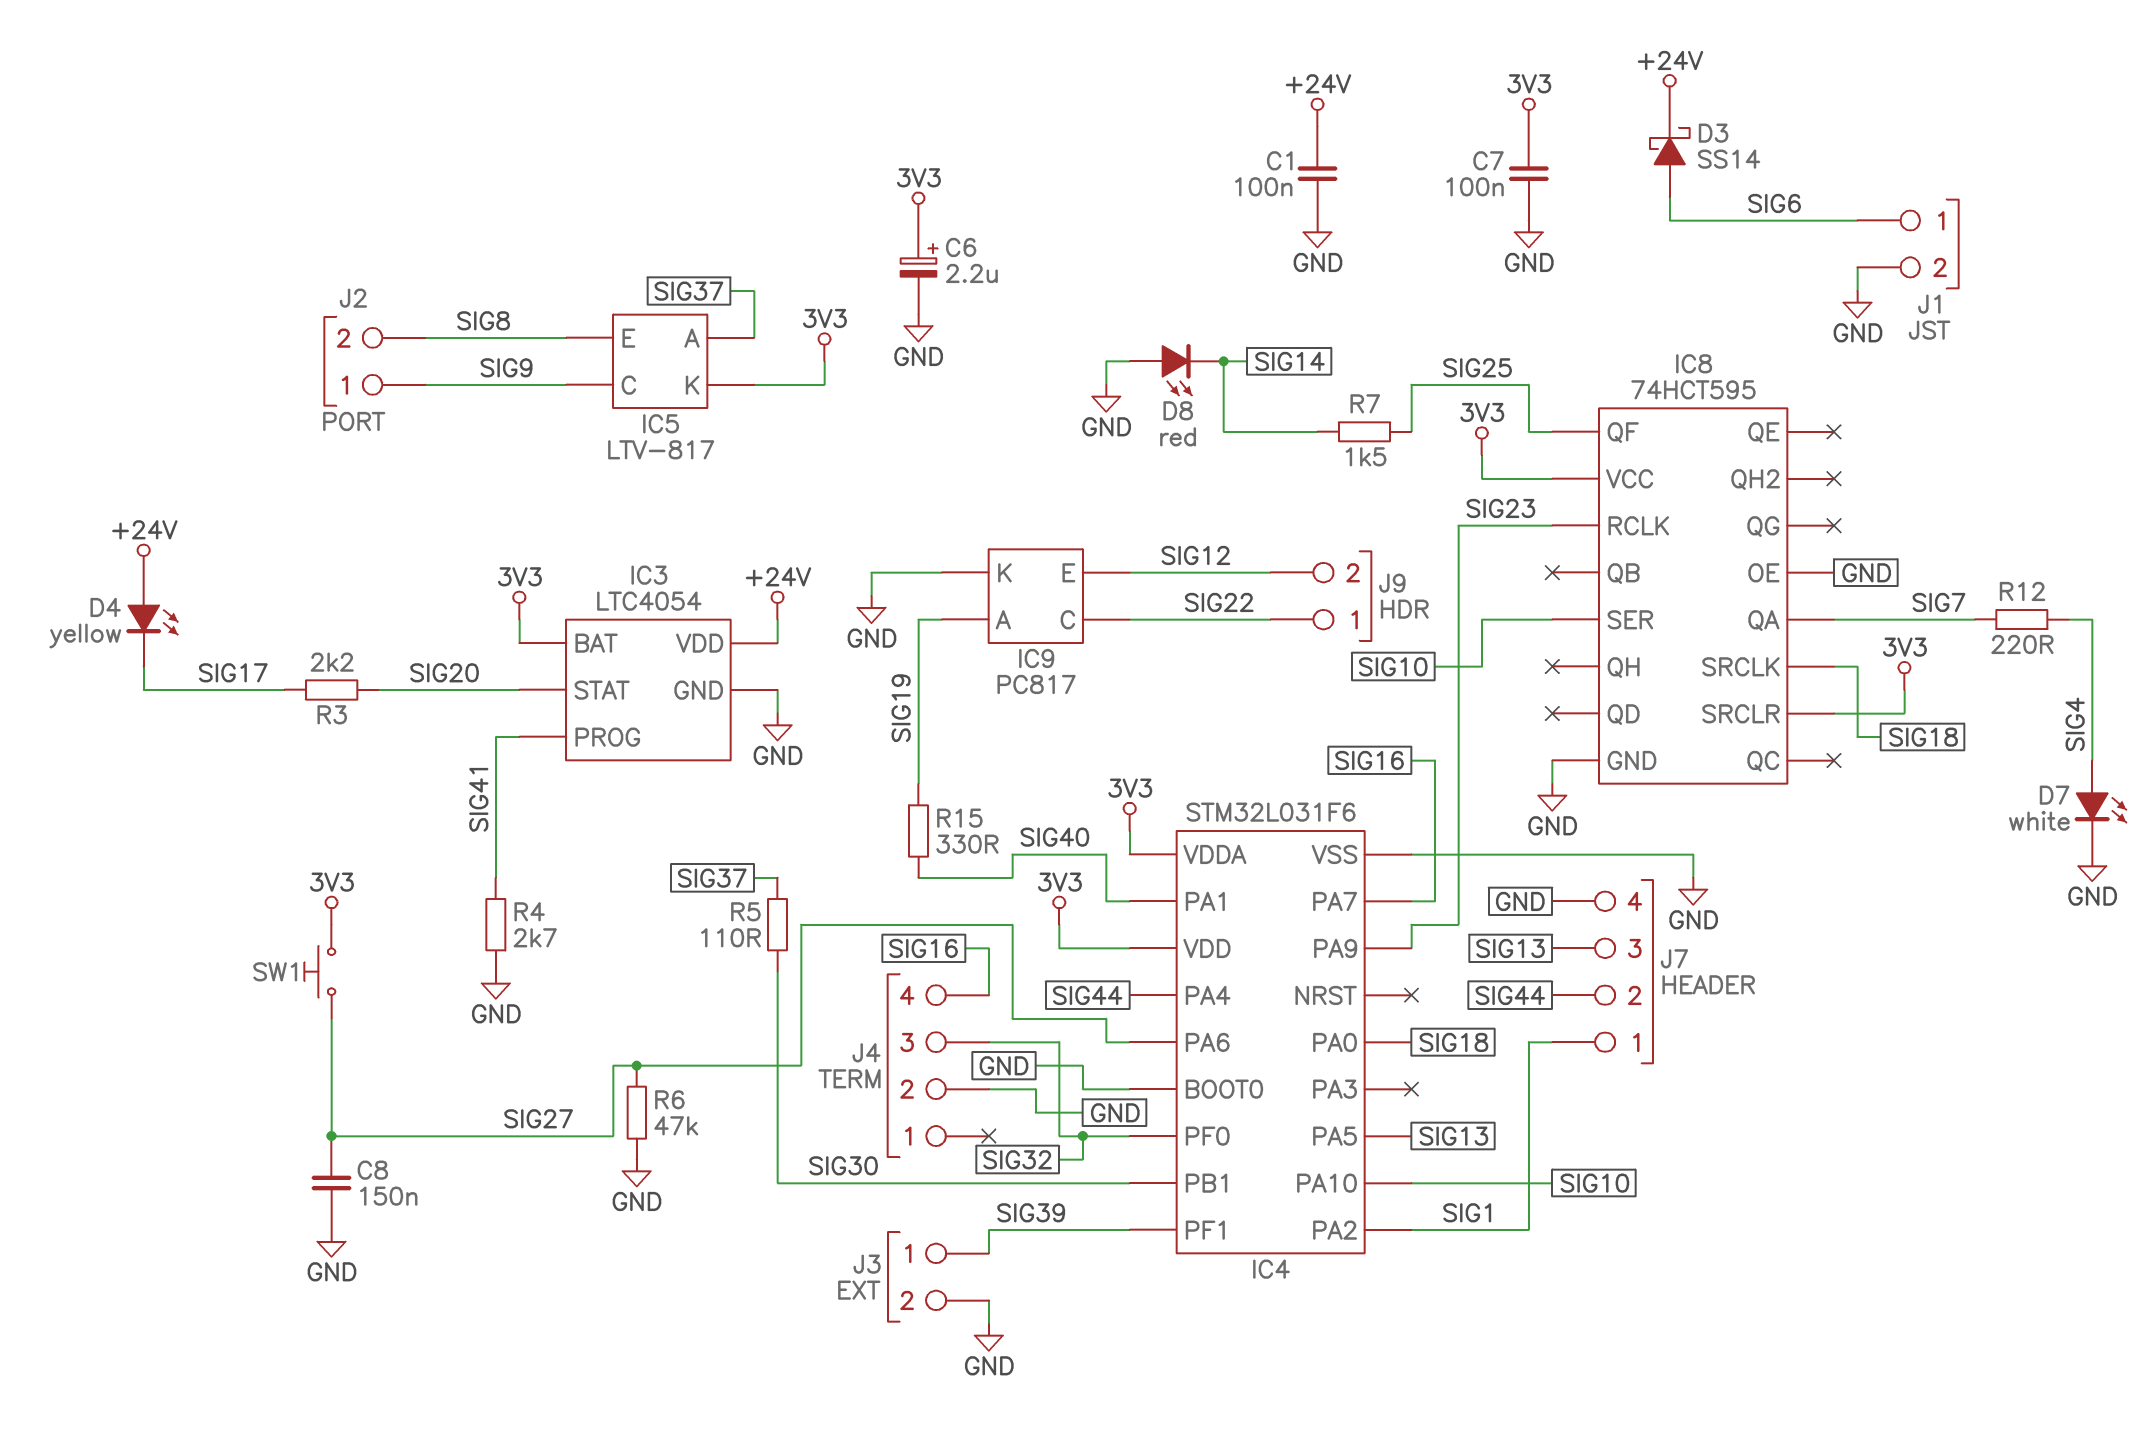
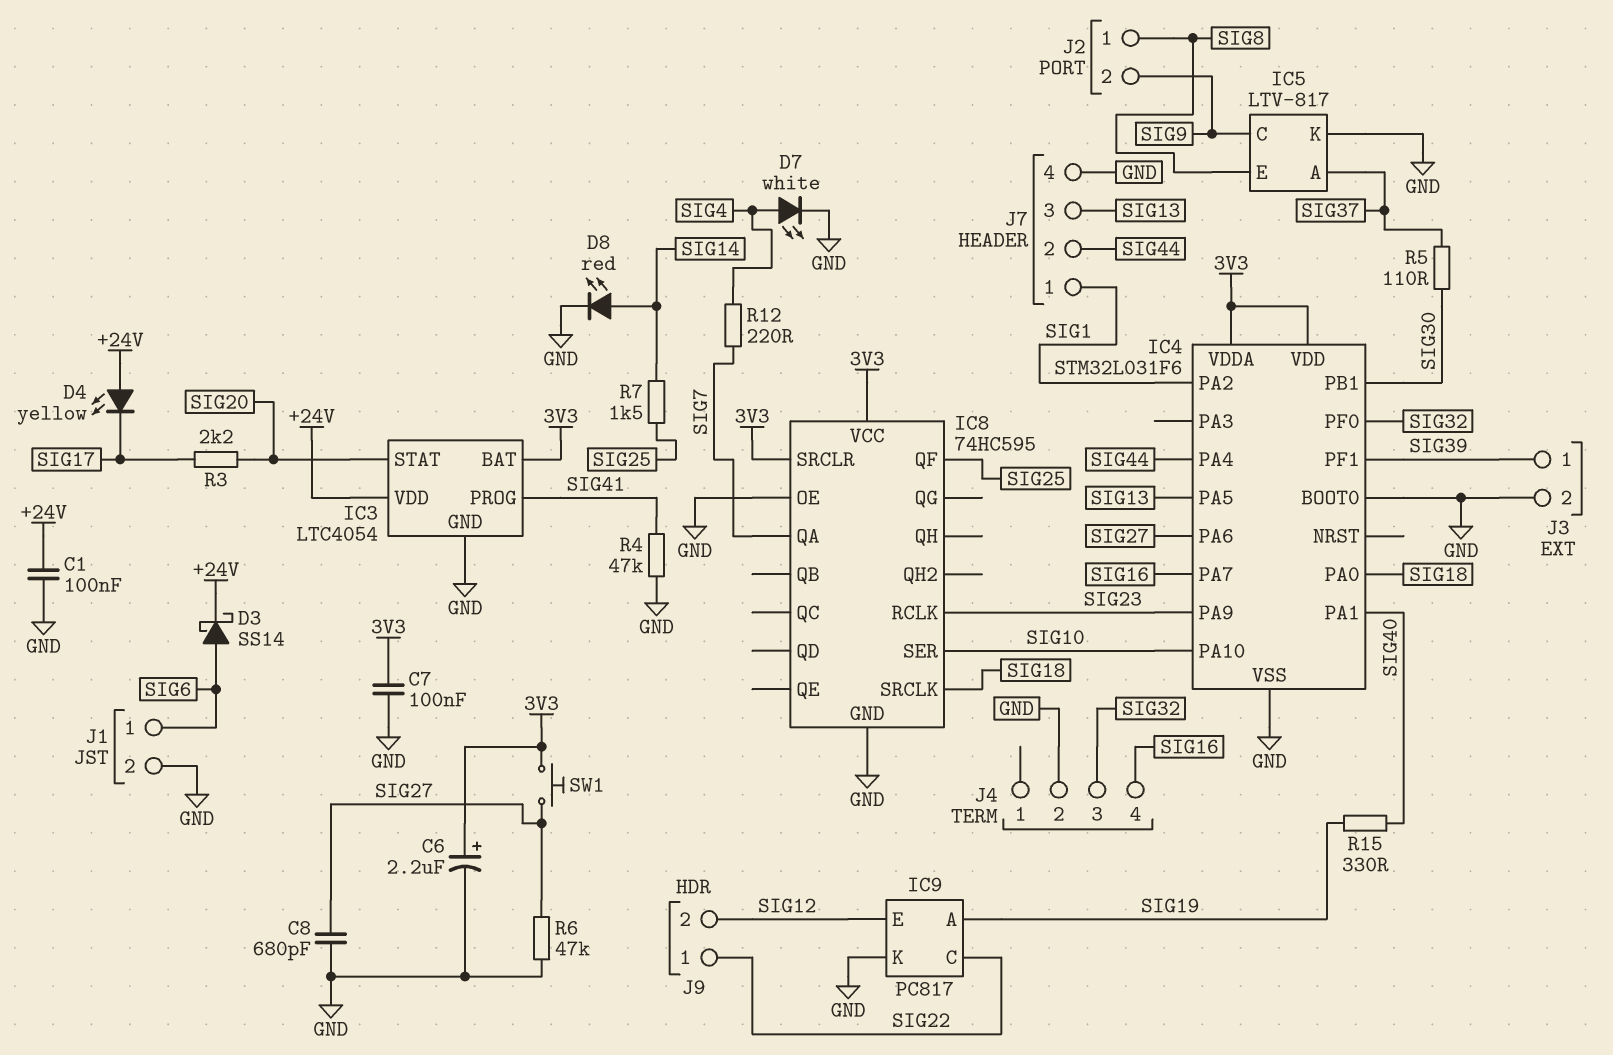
C8: 150nF (GND, SIG27) -> 680pF (GND, SIG27)
D8: LED red (A GND, K SIG14) -> LED red (A SIG14, K GND)
IC5 pin K: 3V3 -> GND
IC8: 74HCT595 -> 74HC595
J2 pin 1: SIG9 -> SIG8
J2 pin 2: SIG8 -> SIG9
R4: 2.7k (GND, SIG41) -> 47k (GND, SIG41)

